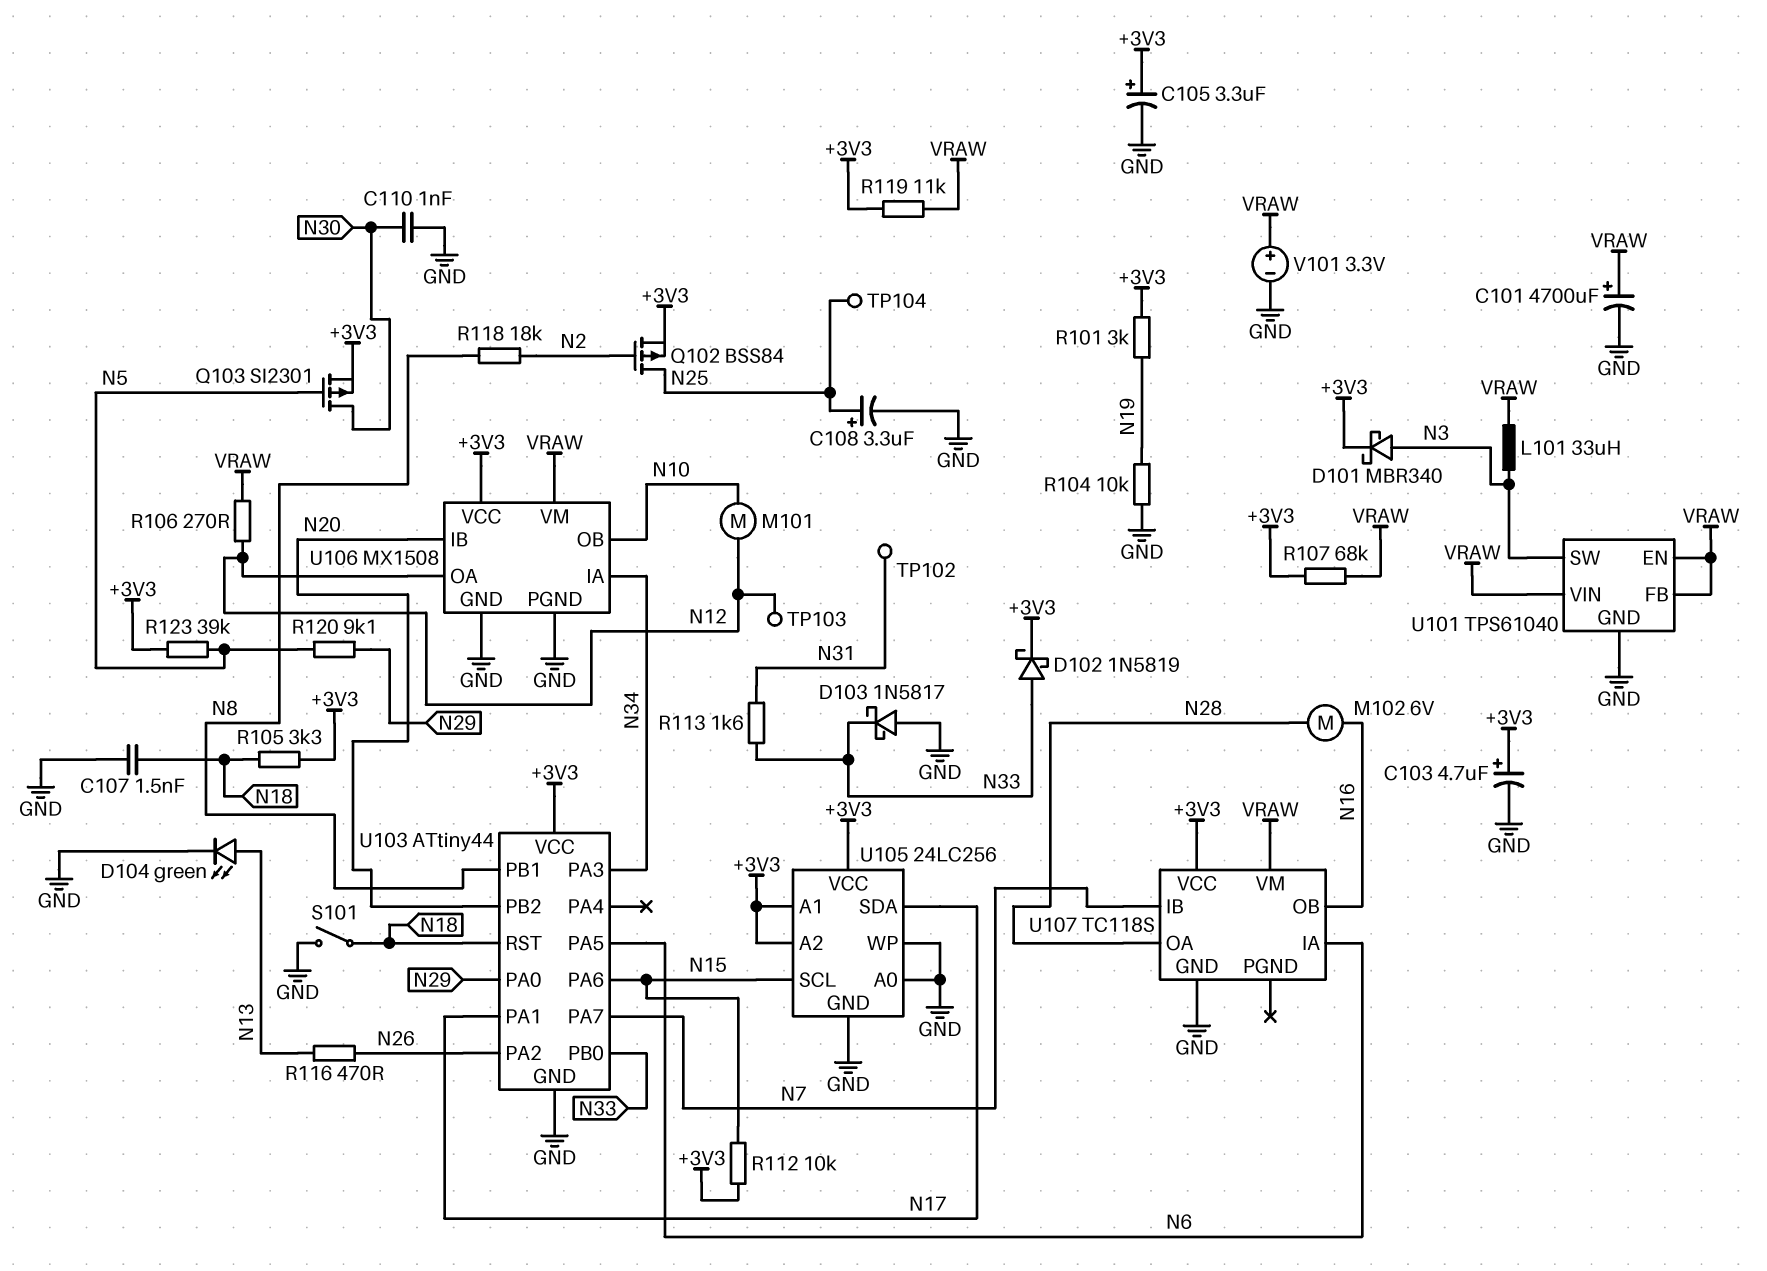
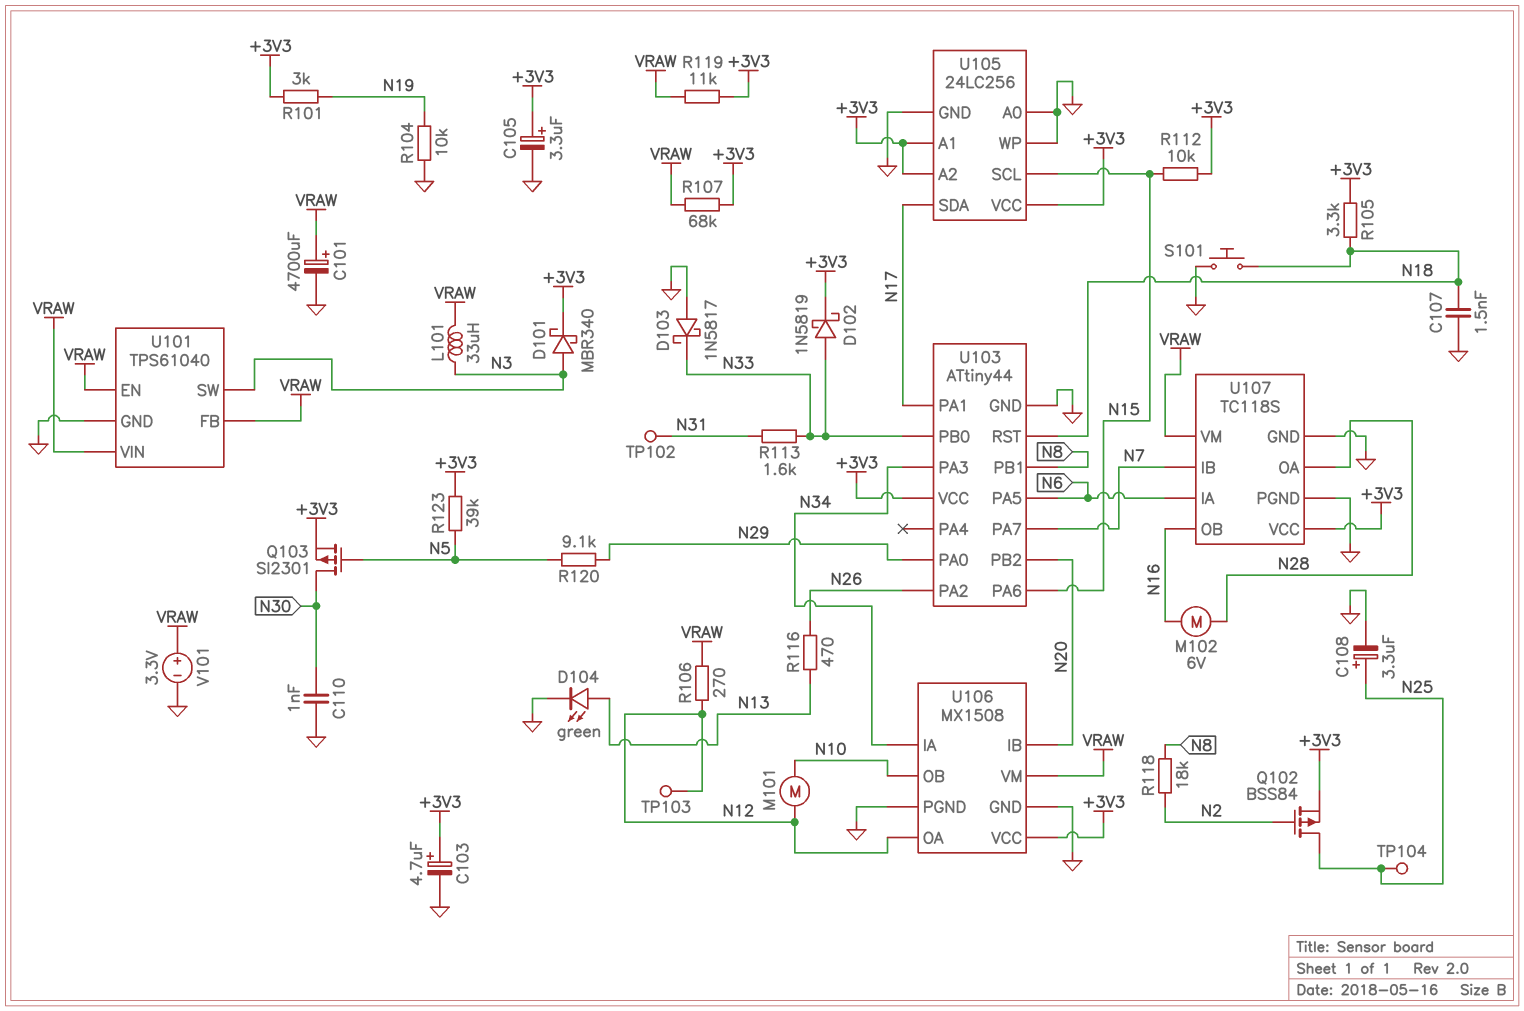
S101: switch (GND, N18) -> button (GND, N18)
U107 pin PGND: none -> GND

